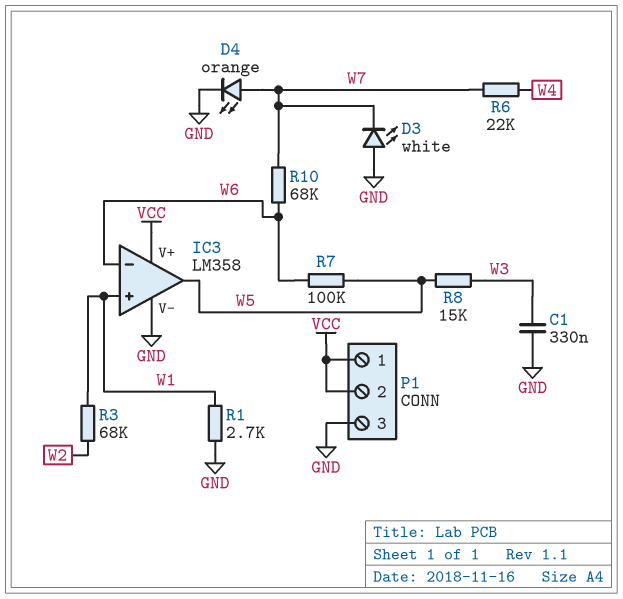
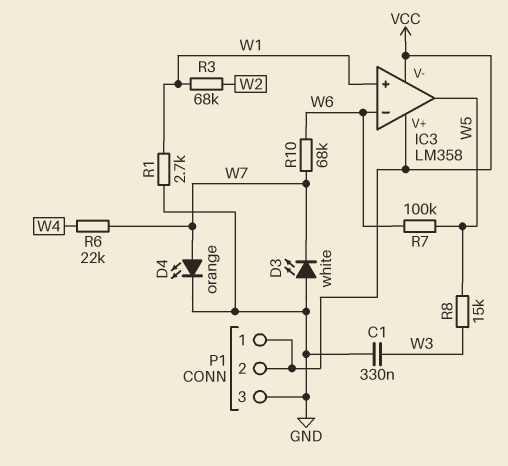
IC3 pin V-: GND -> VCC

